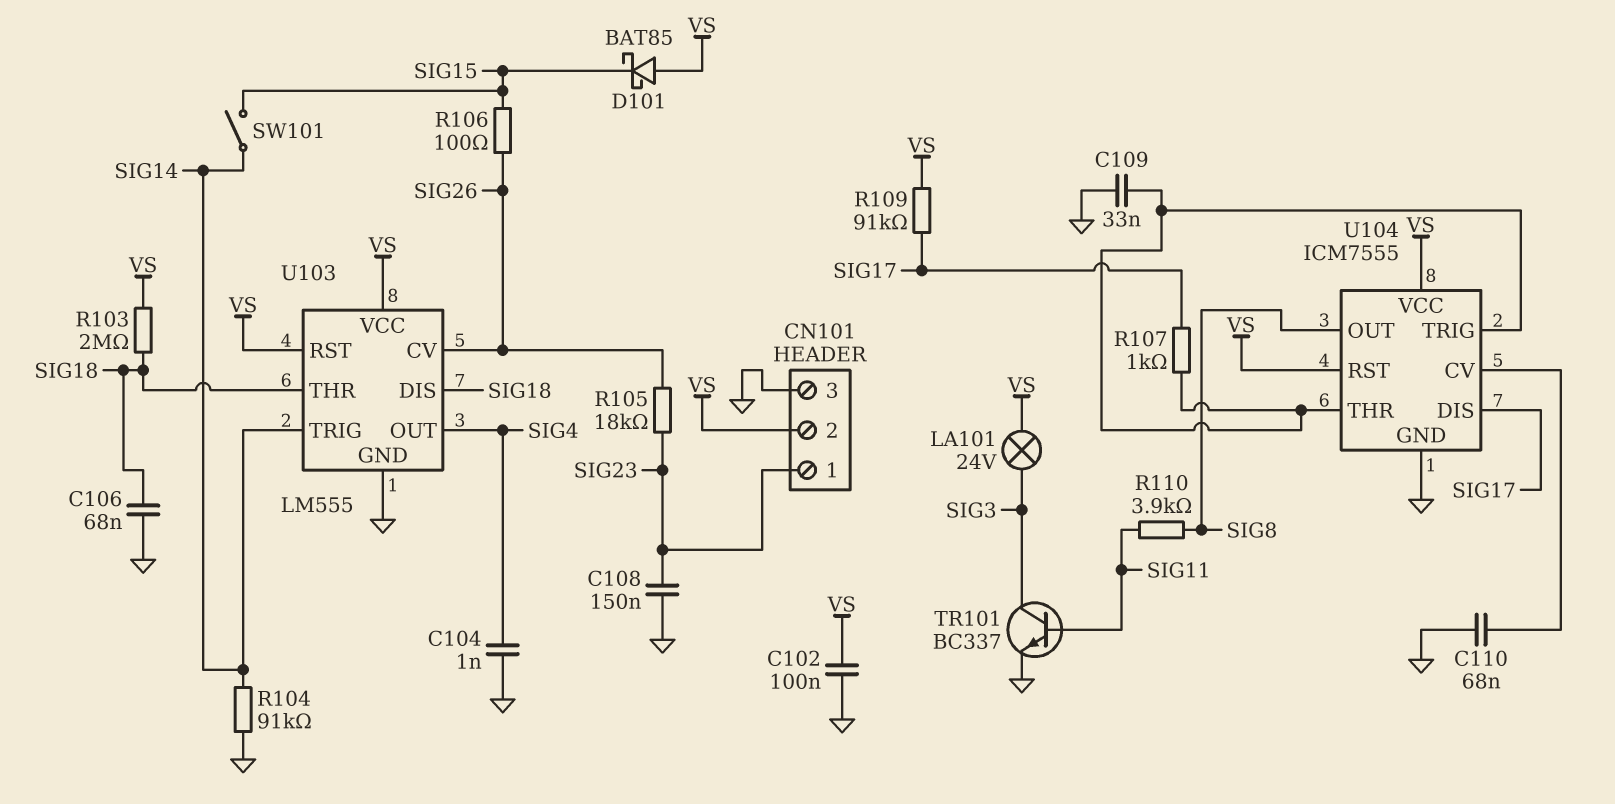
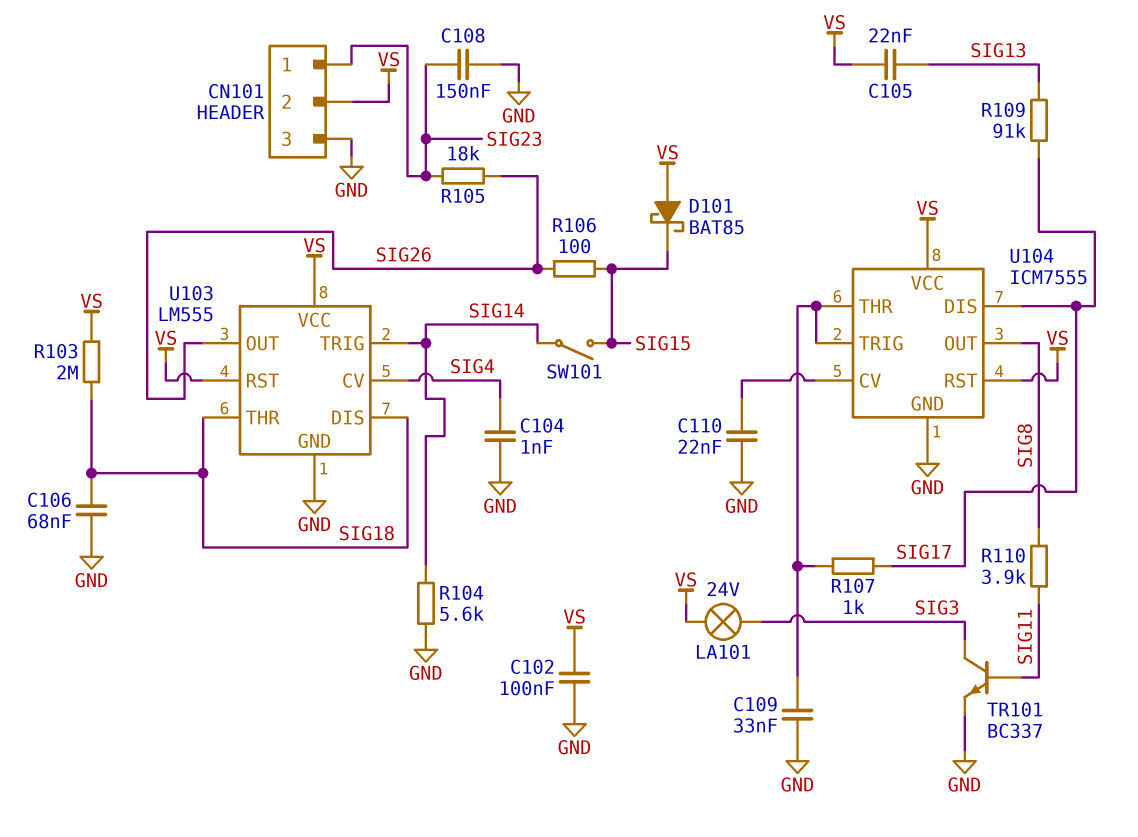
C105: none -> 22nF (SIG13, VS)
C110: 68nF (GND, U104/CV) -> 22nF (GND, U104/CV)
R104: 91k (GND, SIG14) -> 5.6k (GND, SIG14)
R109: 91k (SIG17, VS) -> 91k (SIG13, SIG17)
U103 pin CV: SIG26 -> SIG4
U103 pin OUT: SIG4 -> SIG26

